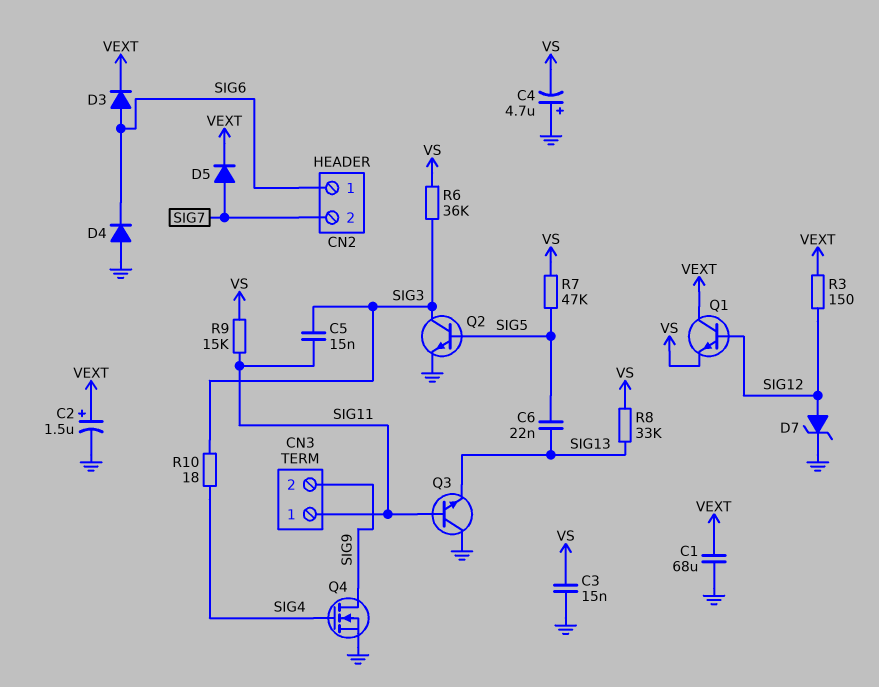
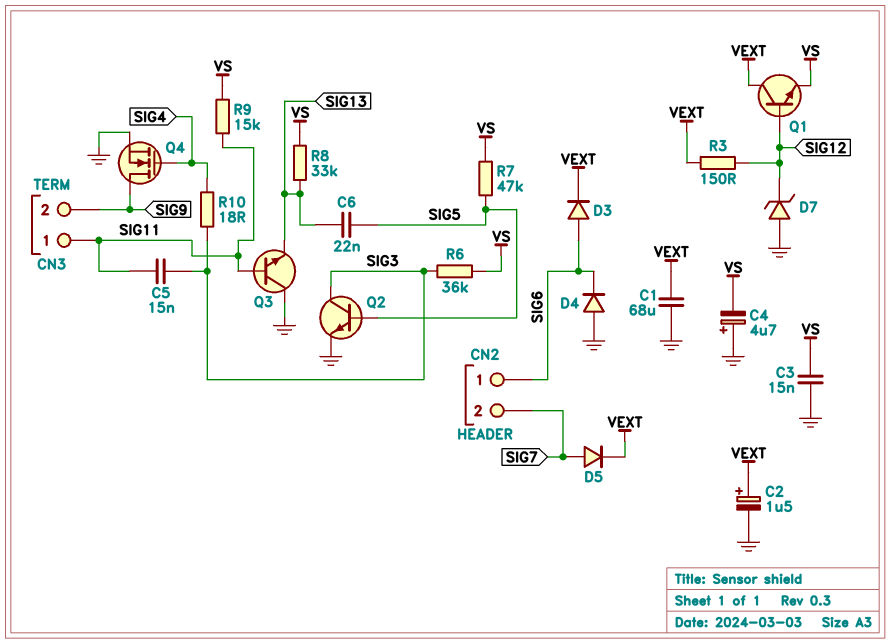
D7: zener (A SIG12, K GND) -> zener (A GND, K SIG12)

